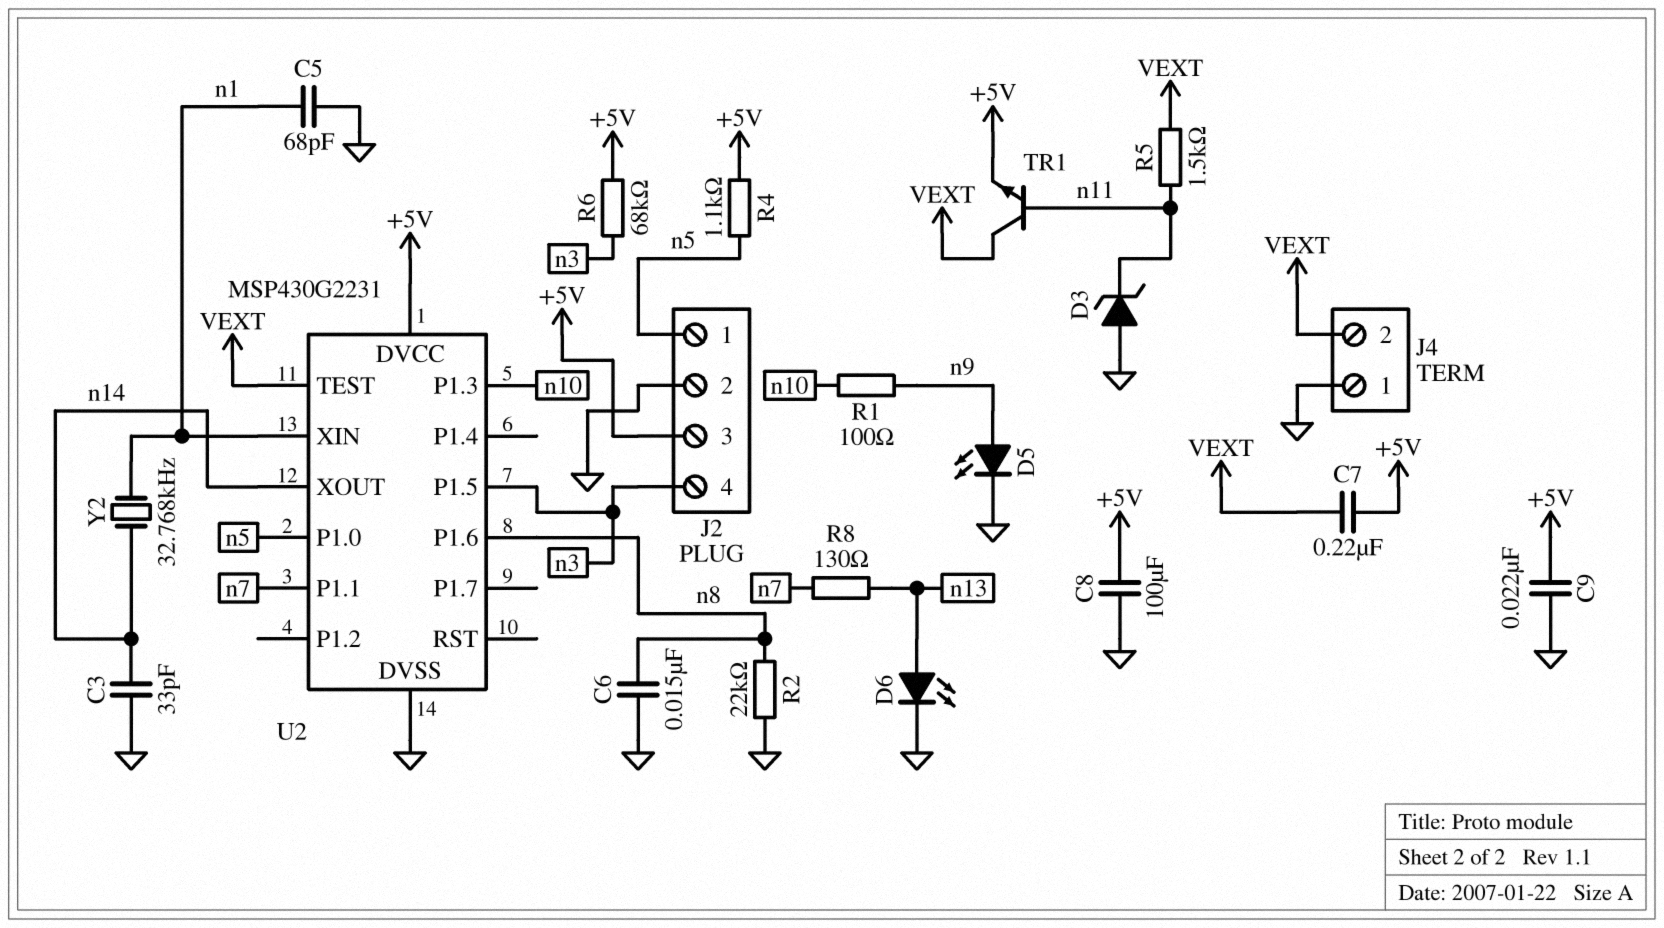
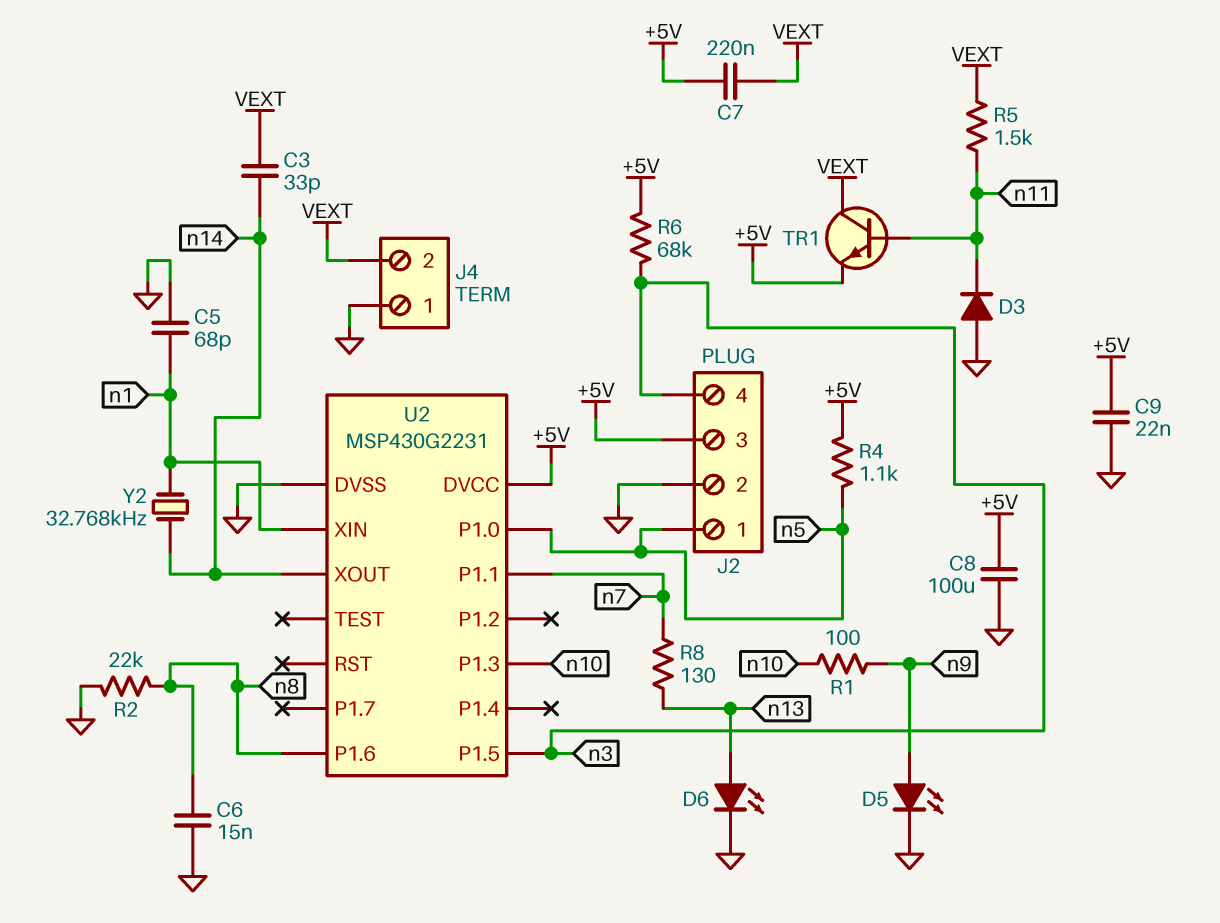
C3: 33pF (GND, n14) -> 33pF (VEXT, n14)
D3: zener (A GND, K n11) -> diode (A GND, K n11)
U2 pin TEST: VEXT -> none

